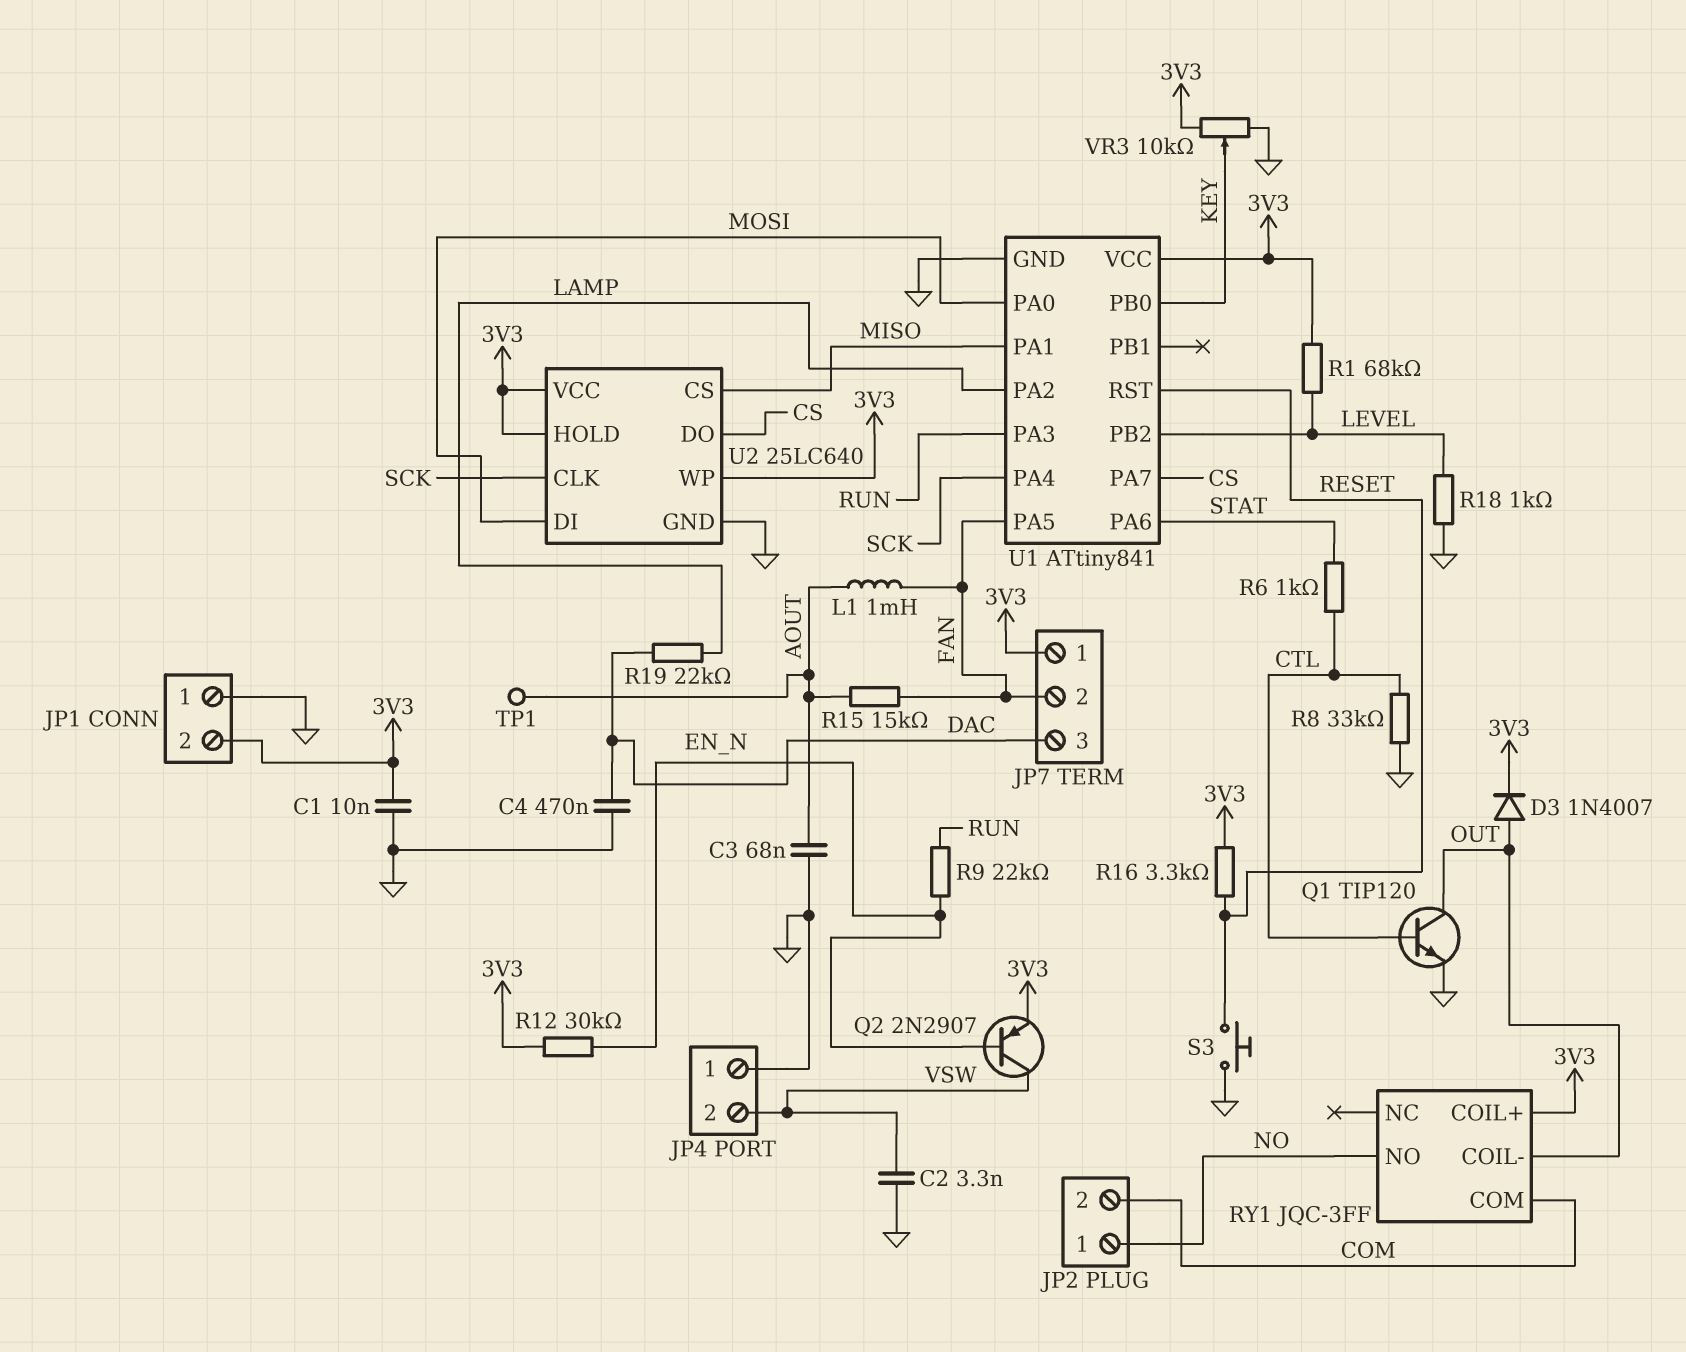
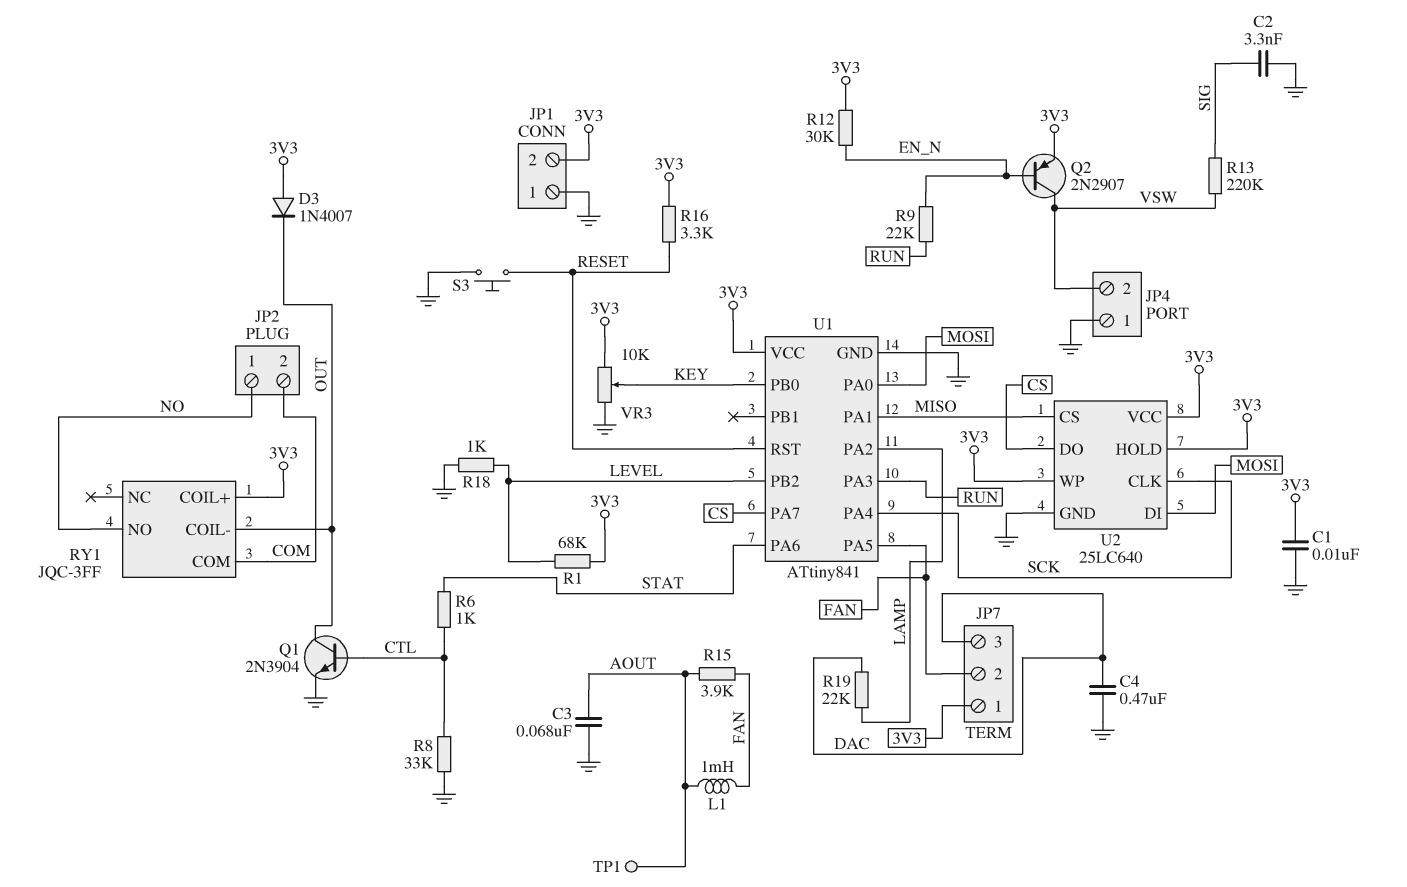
C2: 3.3nF (GND, VSW) -> 3.3nF (GND, SIG)
D3: diode 1N4007 (A OUT, K 3V3) -> diode 1N4007 (A 3V3, K OUT)
Q1: NPN TIP120 (B CTL, C OUT, E GND) -> NPN 2N3904 (B CTL, C OUT, E GND)
R13: none -> 220k (SIG, VSW)
R15: 15k (AOUT, FAN) -> 3.9k (AOUT, FAN)

